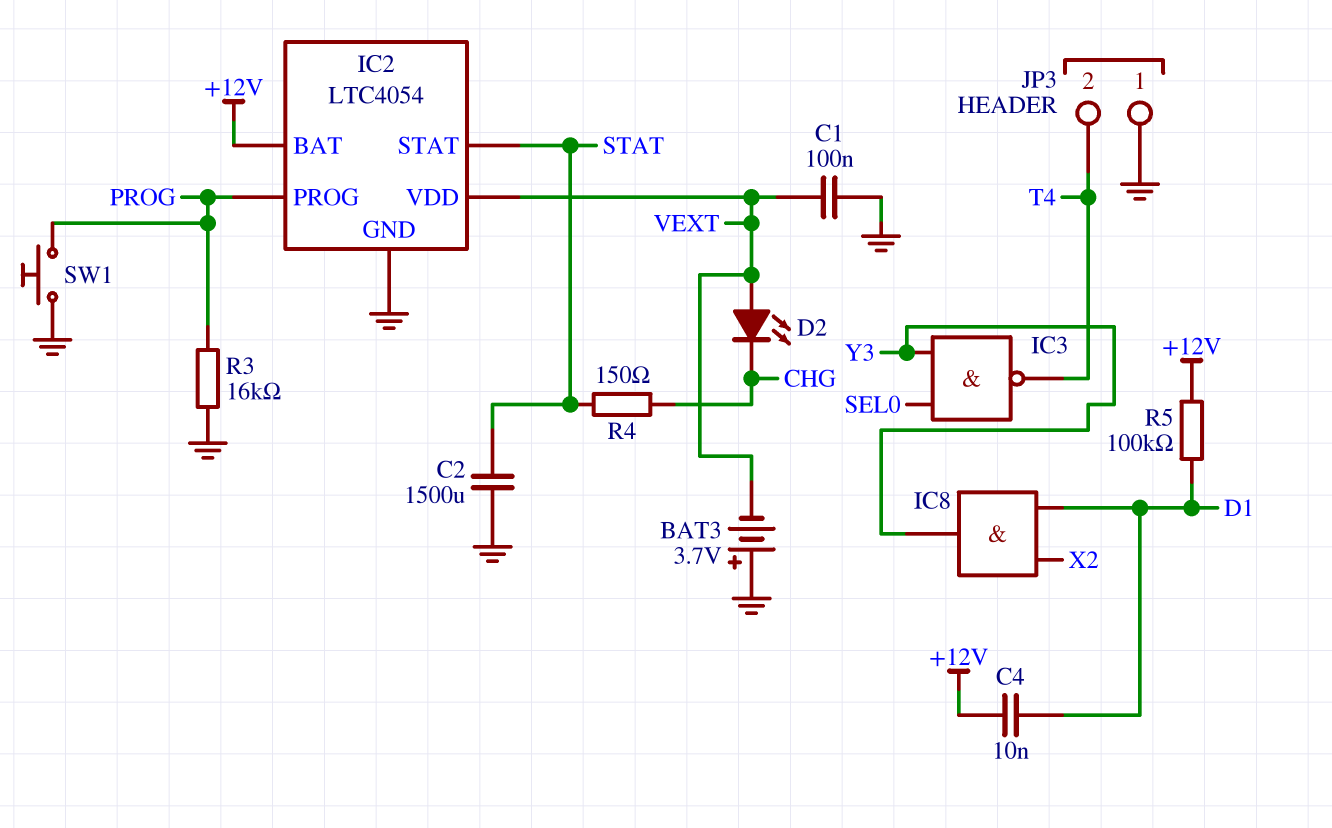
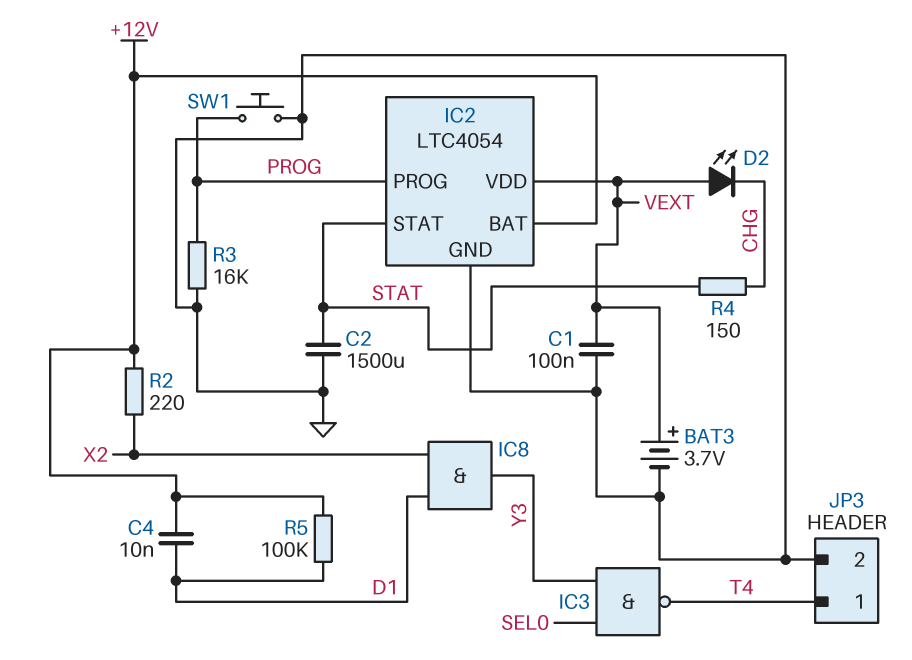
BAT3: 3.7V (plus GND, minus VEXT) -> 3.7V (plus VEXT, minus GND)
JP3 pin 1: GND -> T4
JP3 pin 2: T4 -> GND
R2: none -> 220 (+12V, X2)

